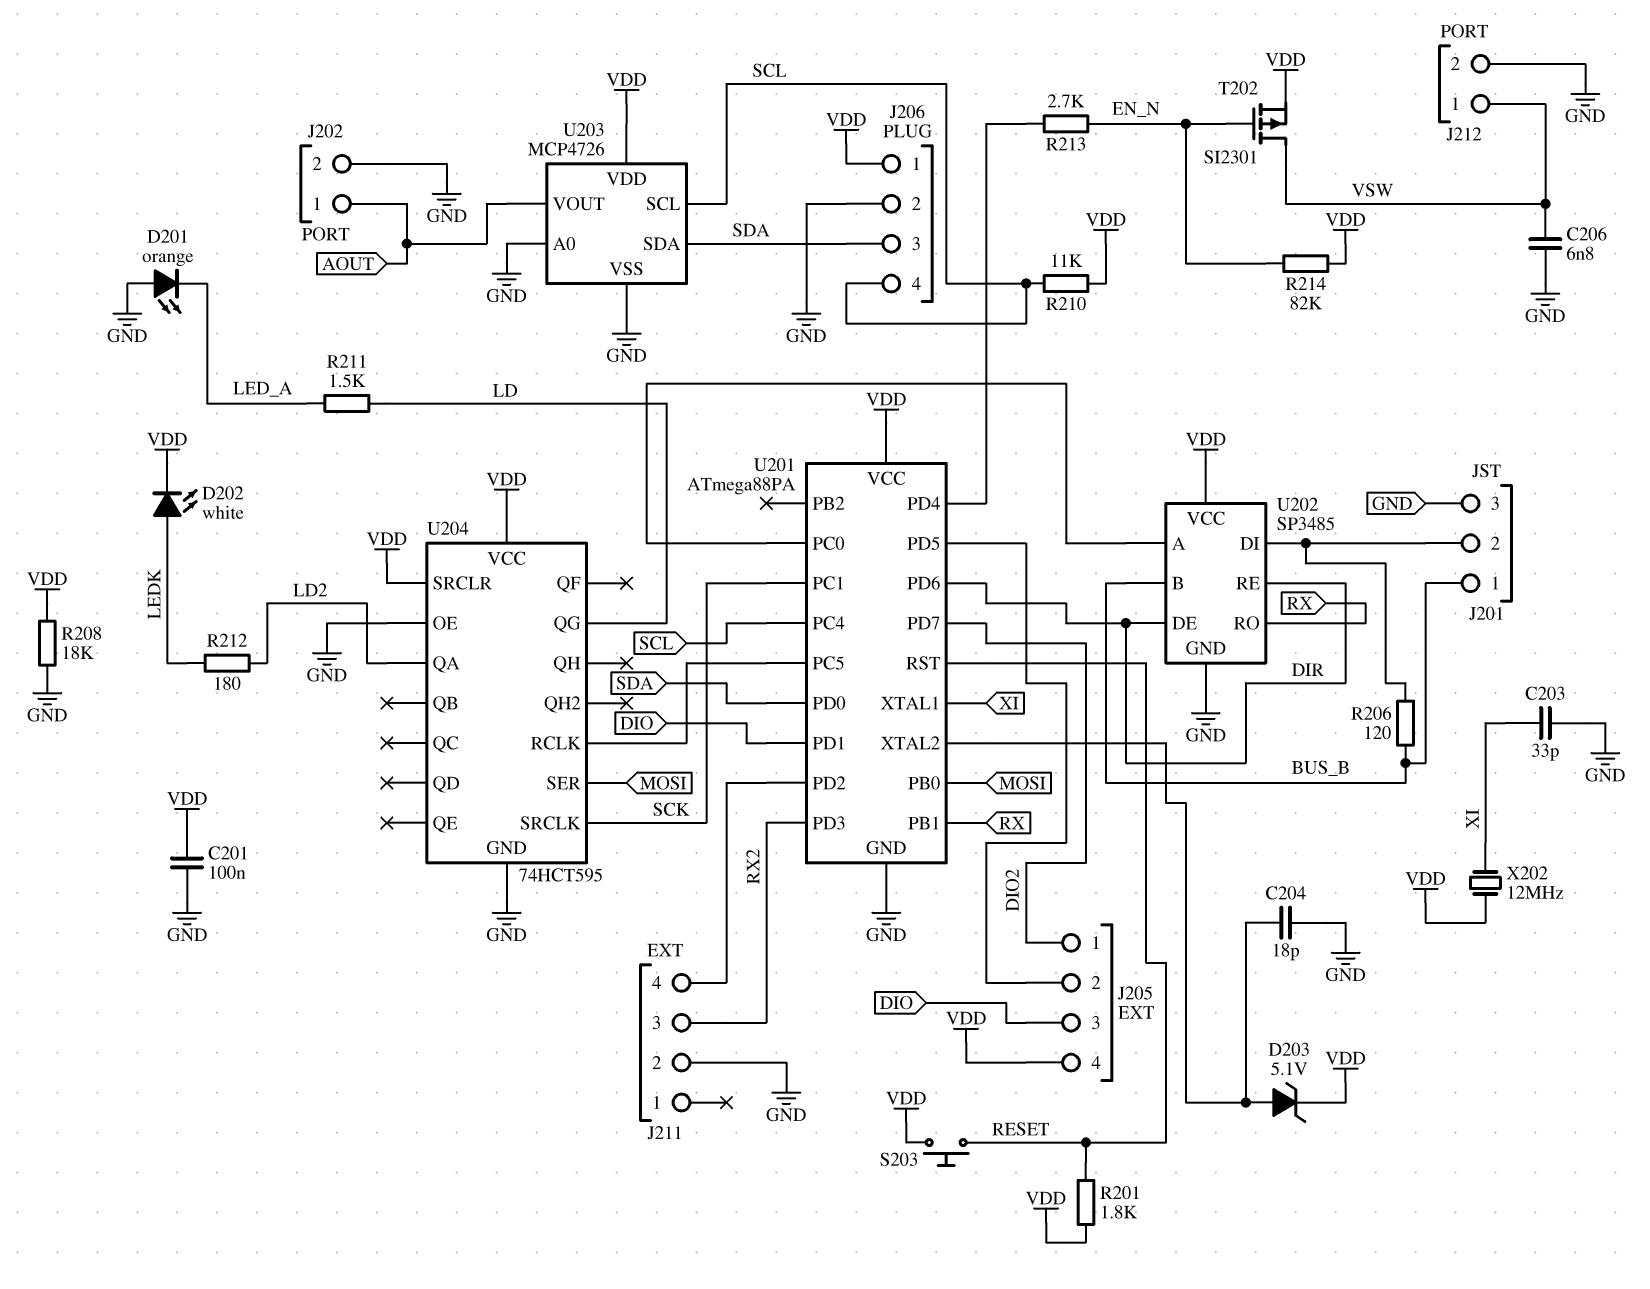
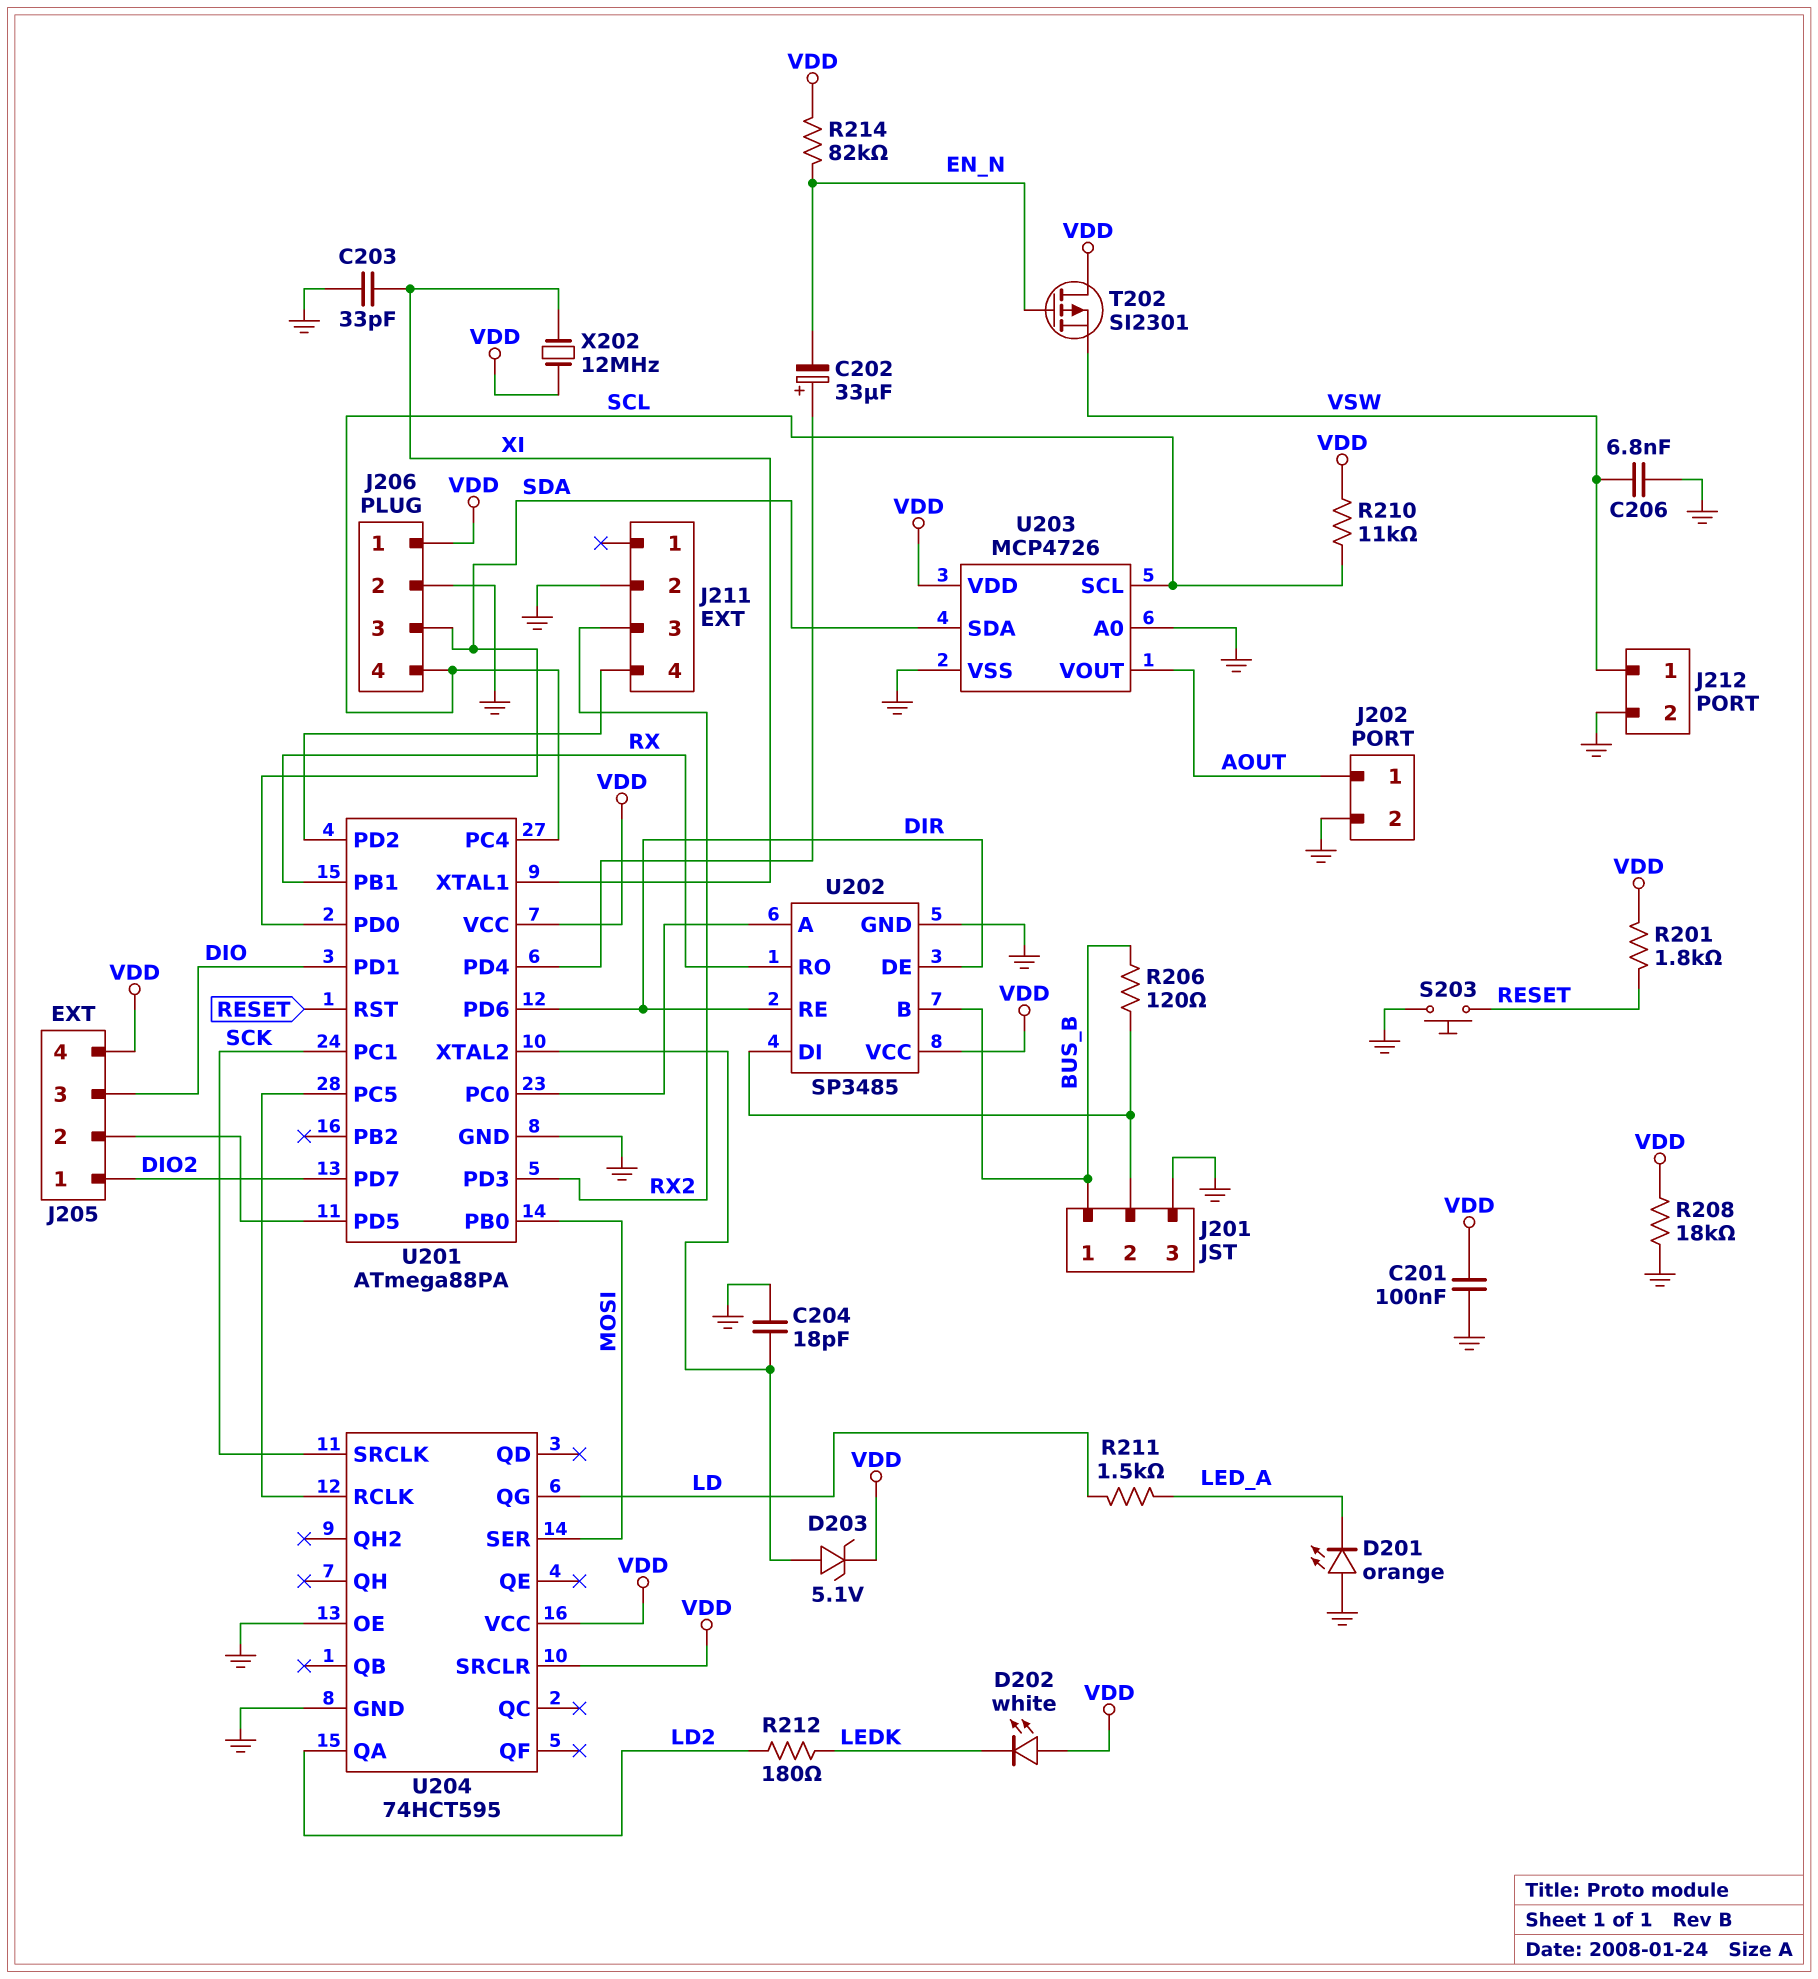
C202: none -> 33uF (plus U201/PD4, minus EN_N)
D202: LED white (A LEDK, K VDD) -> LED white (A VDD, K LEDK)
R213: 2.7k (EN_N, U201/PD4) -> none
S203: button (RESET, VDD) -> button (GND, RESET)
T202: PMOS SI2301 (G EN_N, D VSW, S VDD) -> PMOS SI2301 (G EN_N, D VDD, S VSW)

